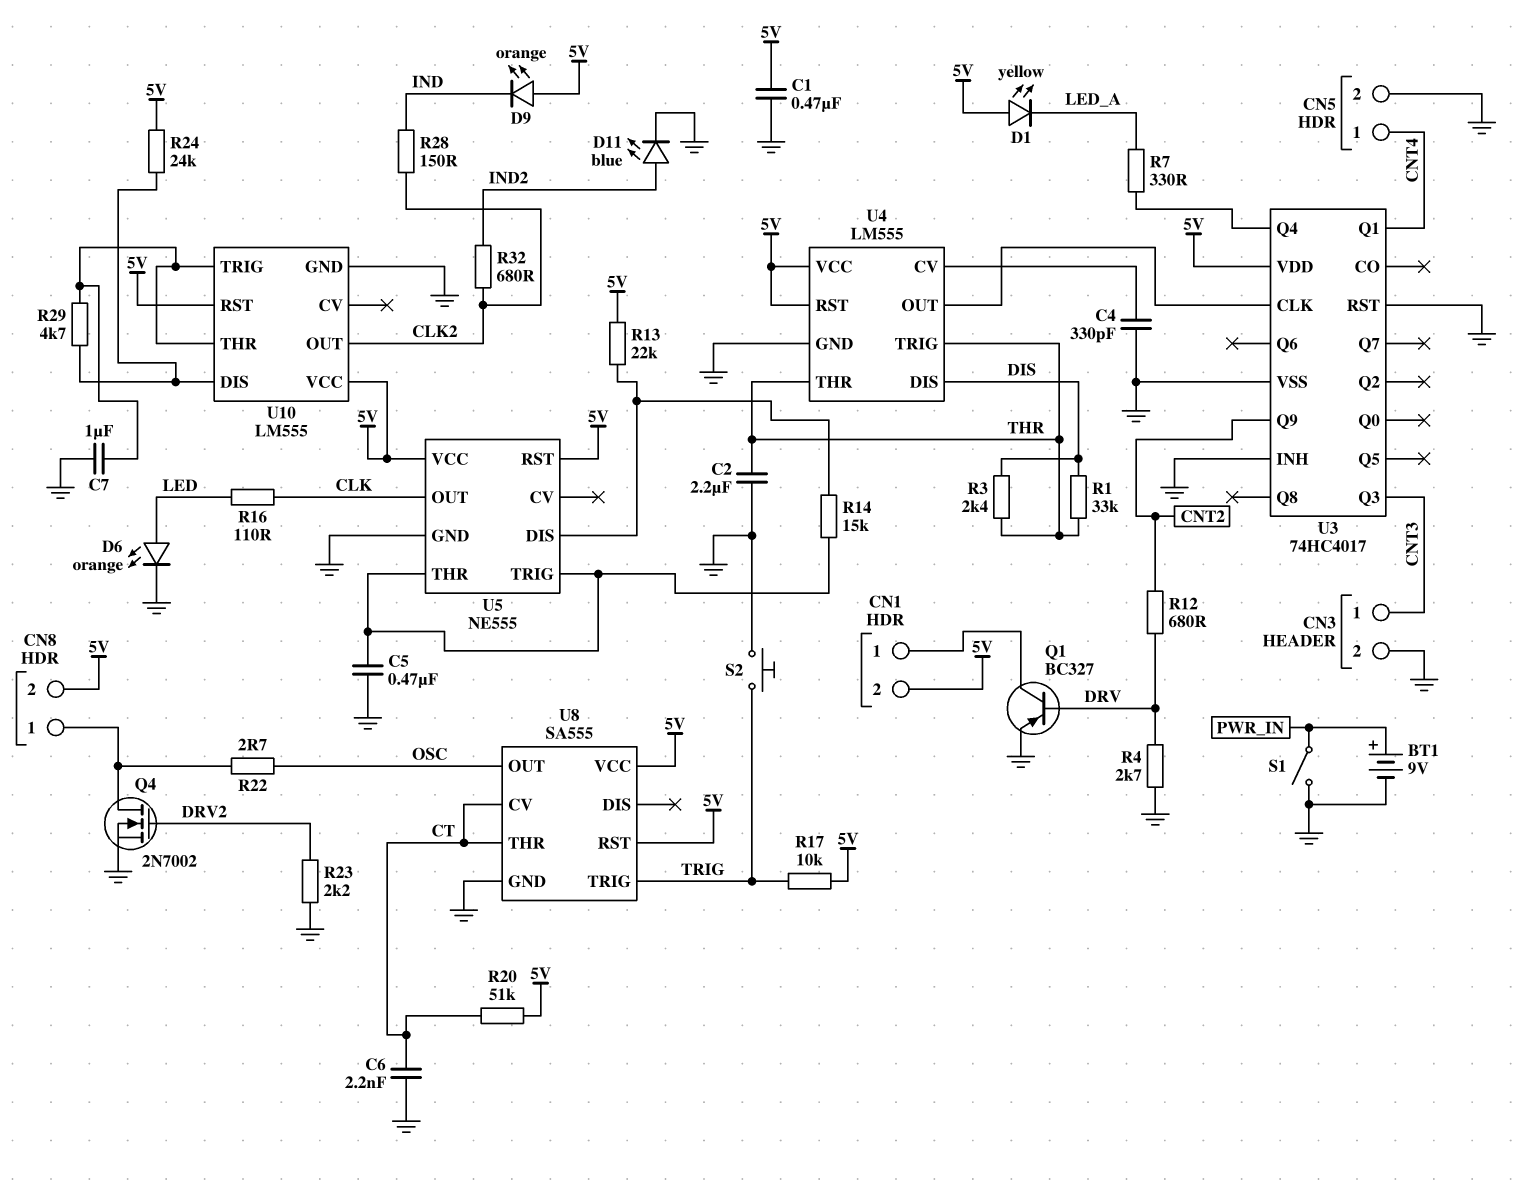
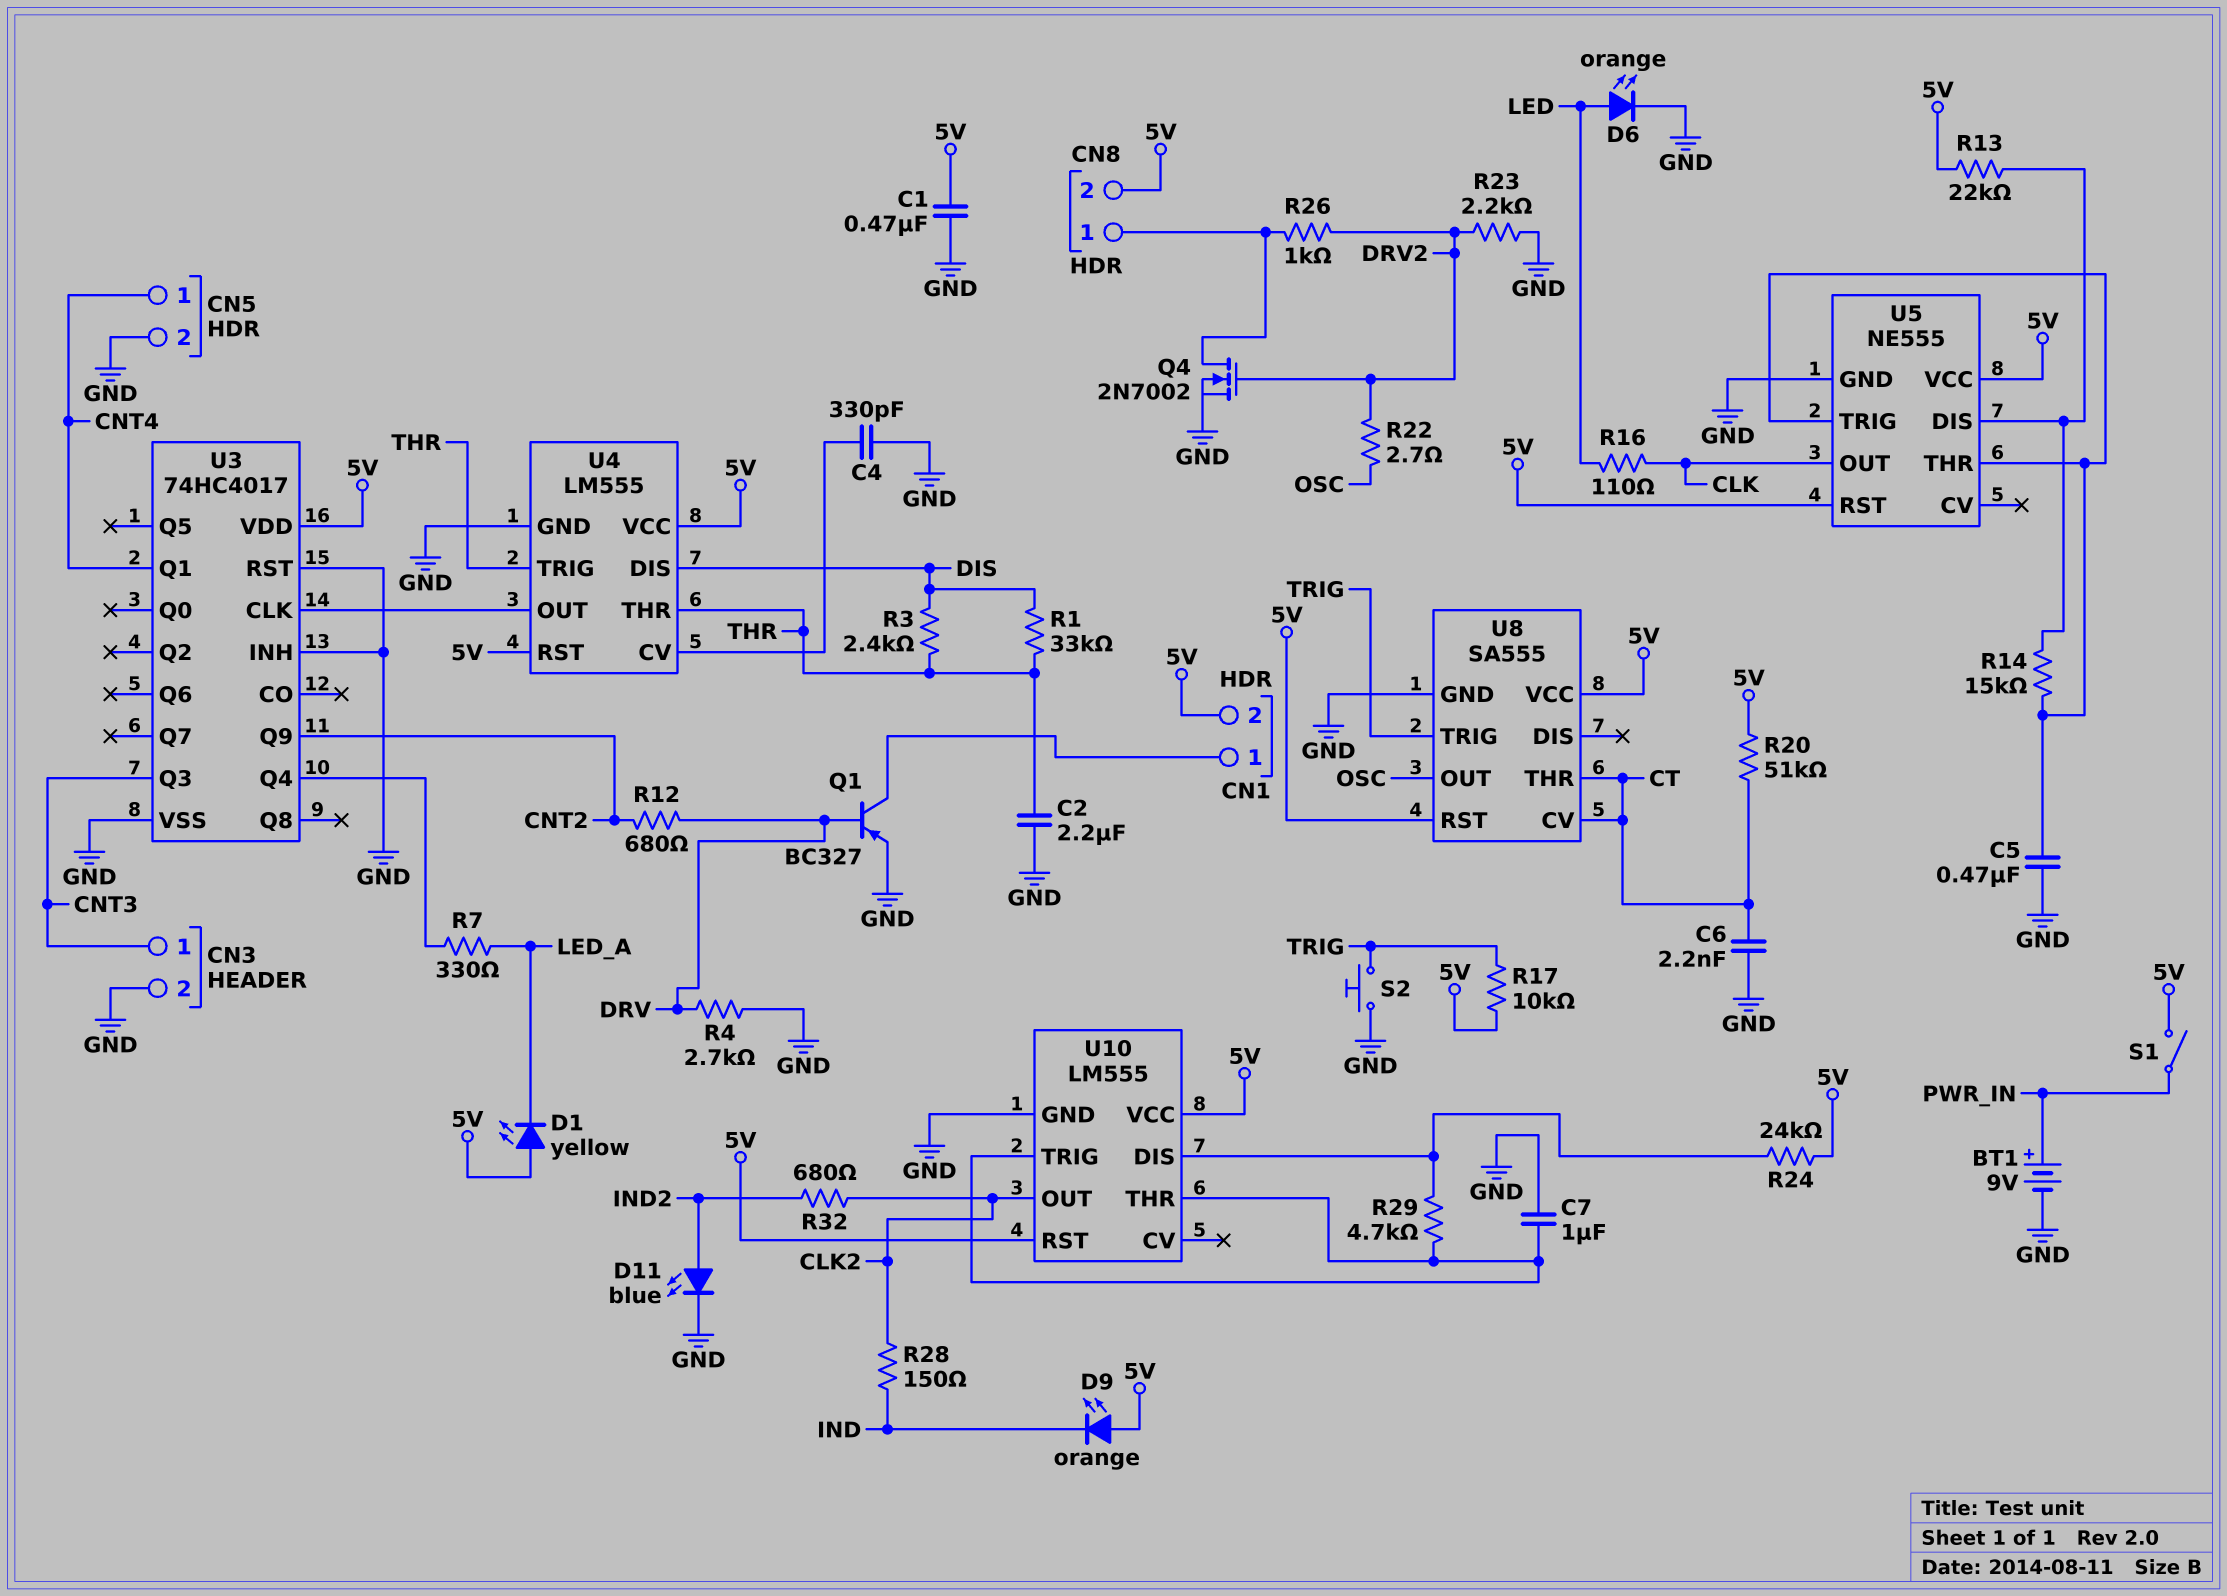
R22: 2.7 (CN8/1, OSC) -> 2.7 (DRV2, OSC)
R26: none -> 1k (CN8/1, DRV2)
S1: switch (GND, PWR_IN) -> switch (5V, PWR_IN)

